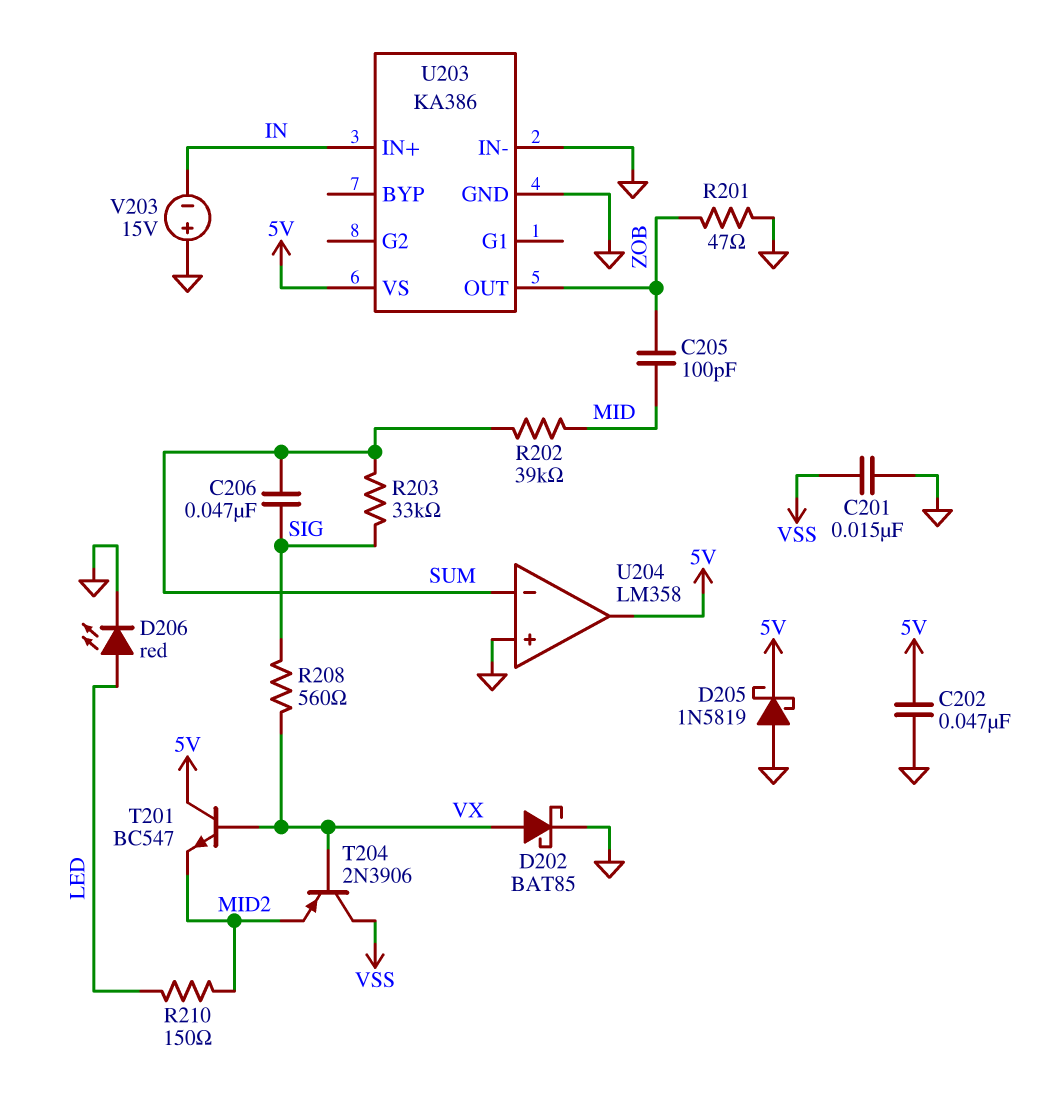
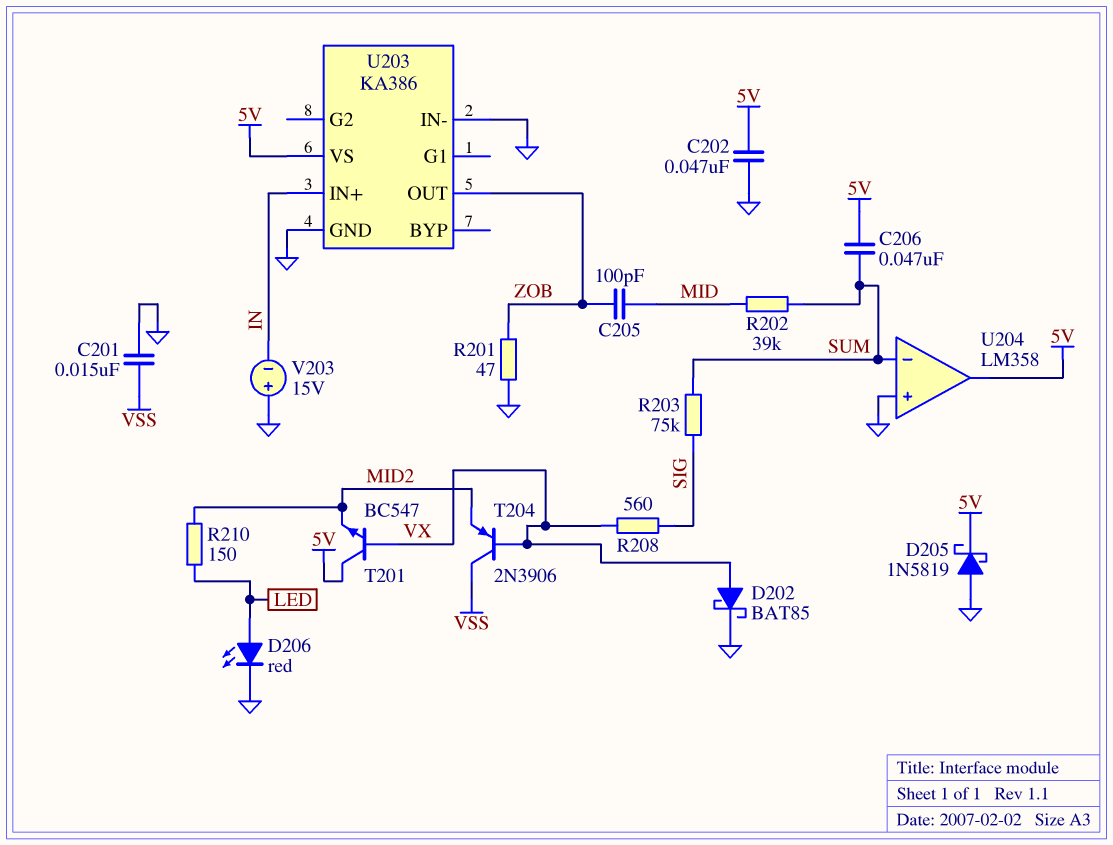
C206: 47nF (SIG, SUM) -> 47nF (5V, SUM)
R203: 33k (SIG, SUM) -> 75k (SIG, SUM)

